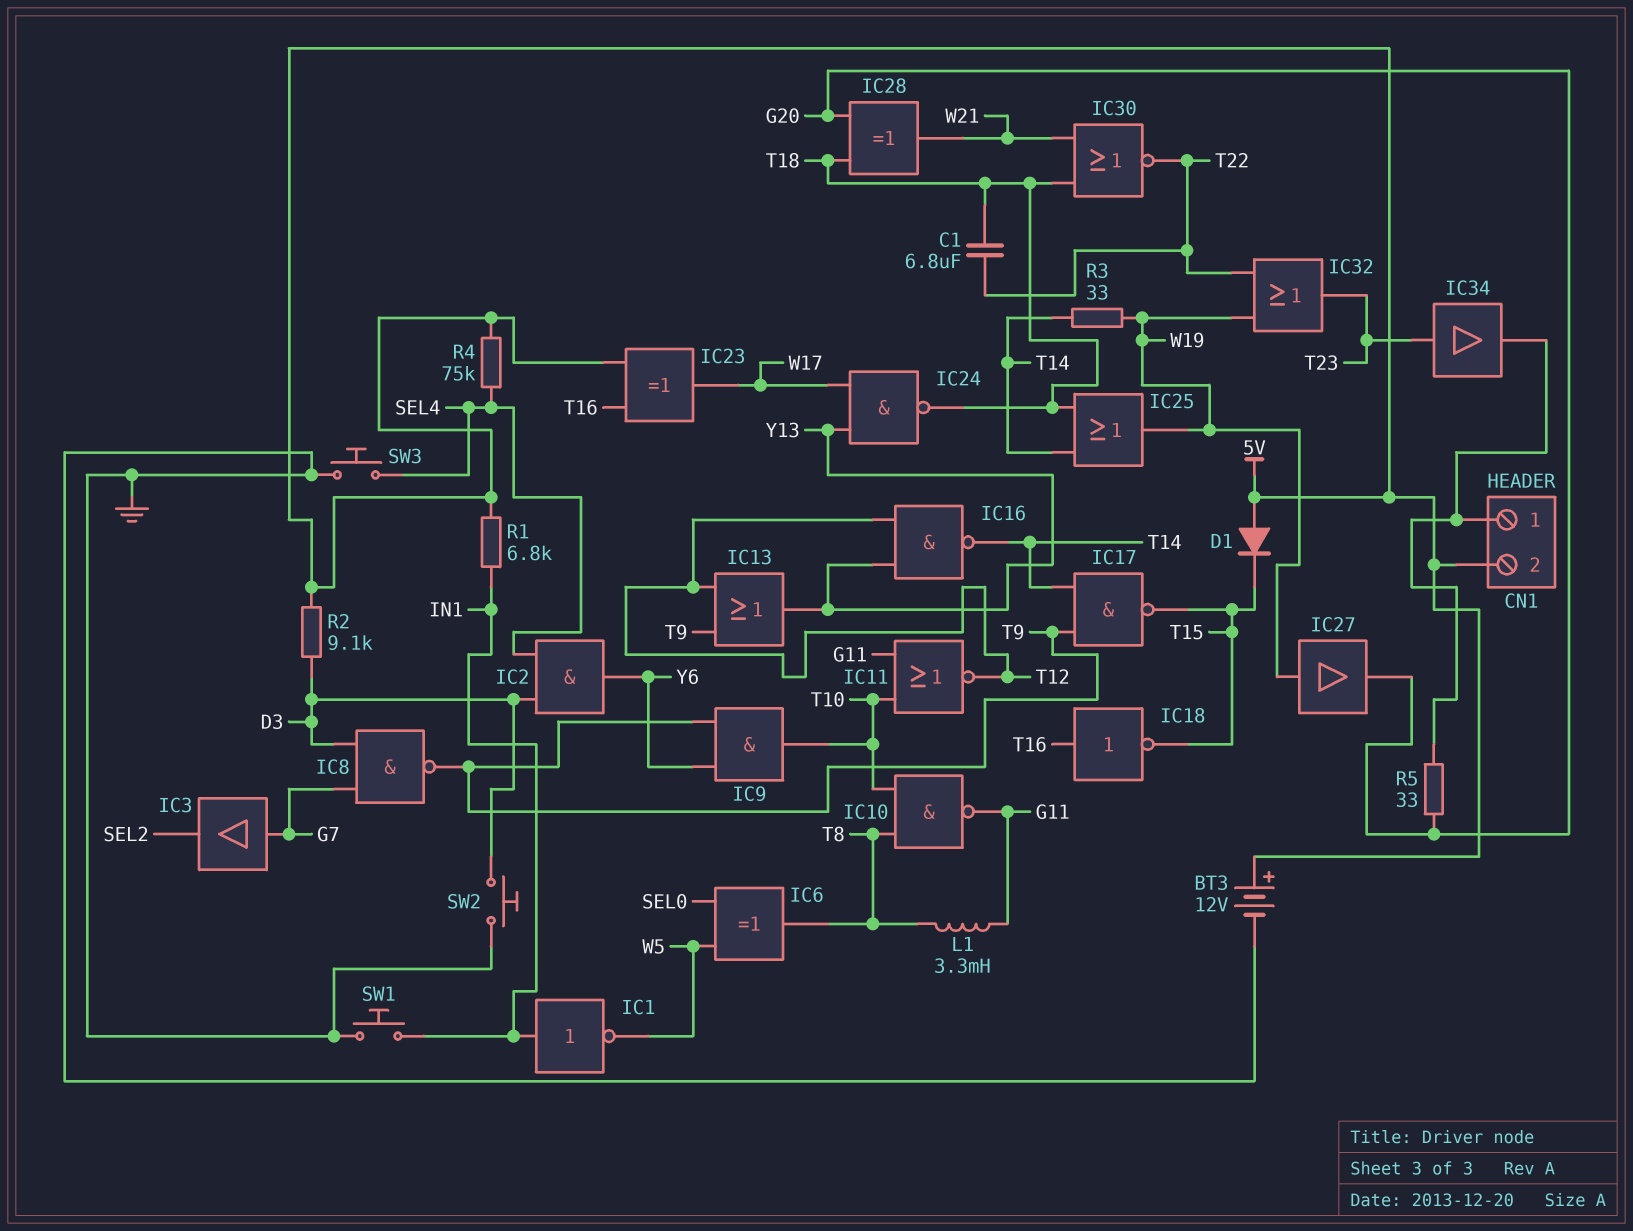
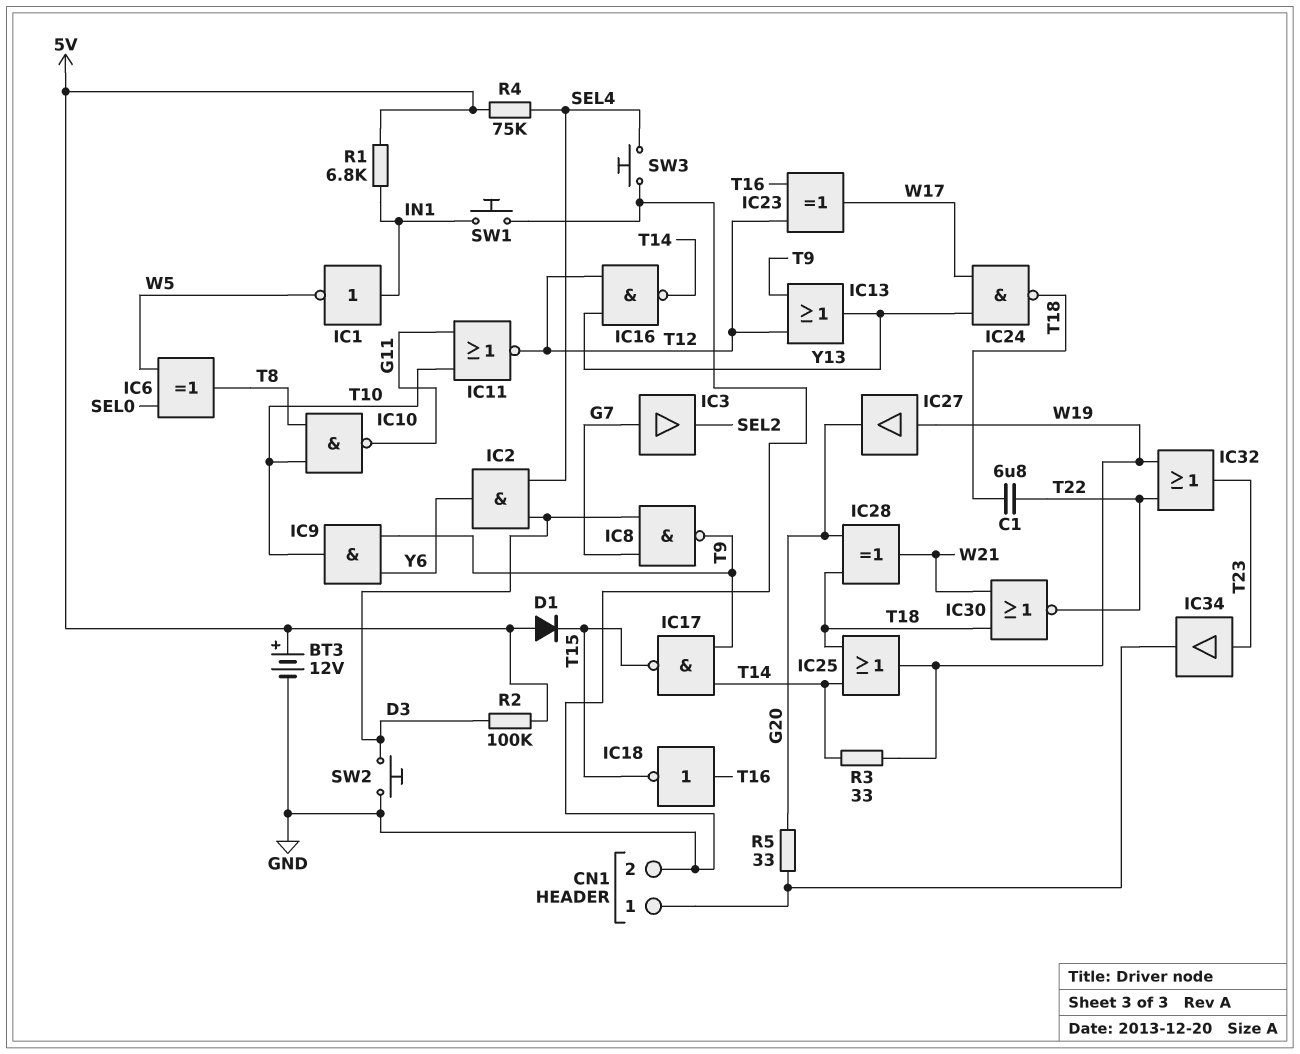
CN1 pin 2: 5V -> GND
IC23: XOR (in 5V, in T16, out W17) -> XOR (in T12, in T16, out W17)
L1: 3.3mH (G11, T8) -> none
R2: 9.1k (5V, D3) -> 100k (5V, D3)

